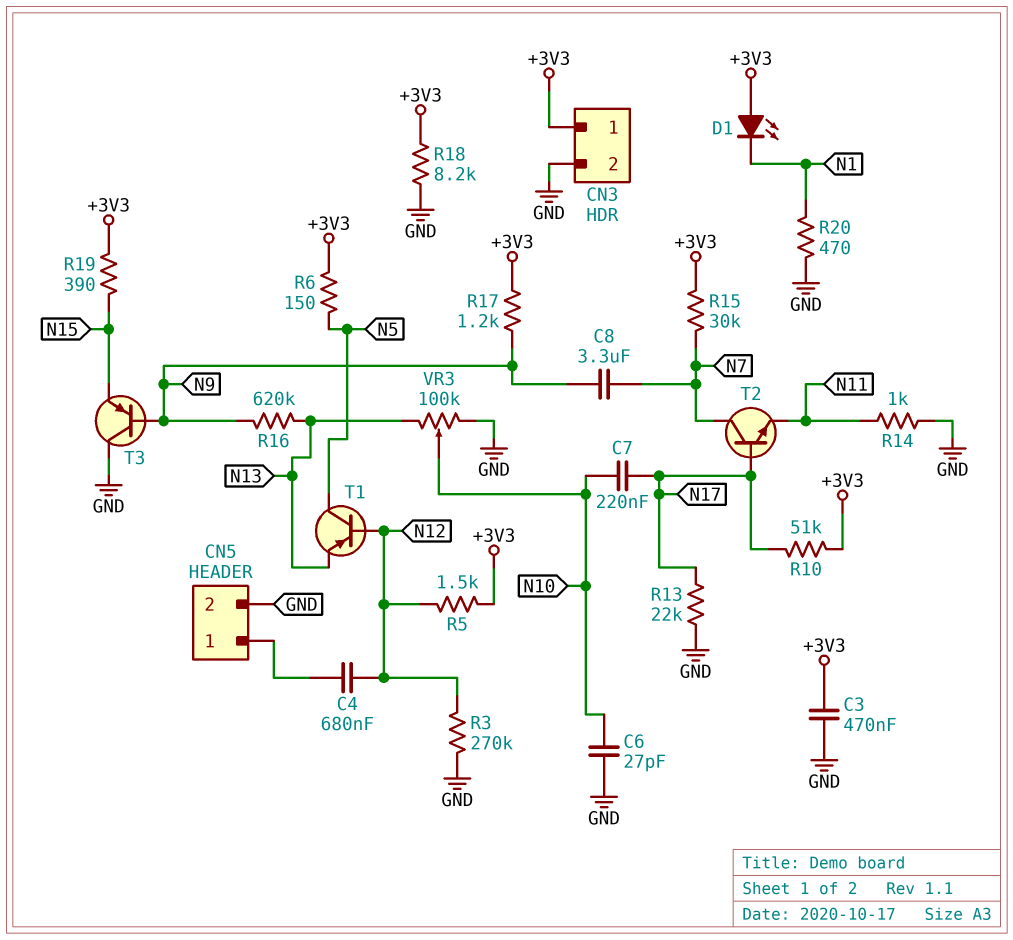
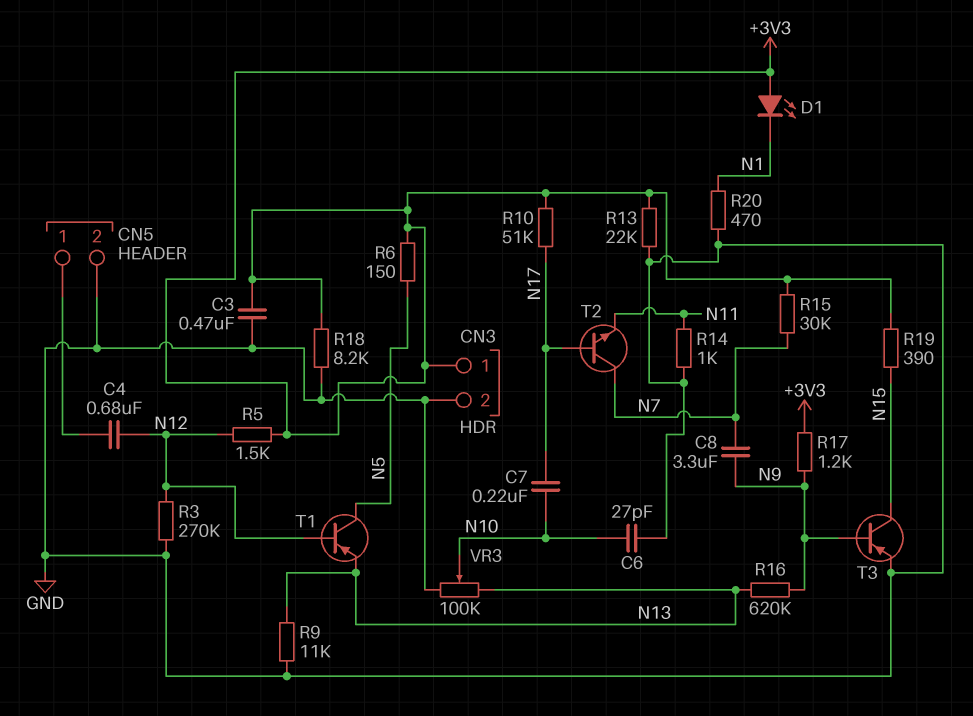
R9: none -> 11k (GND, N13)
R13: 22k (GND, N17) -> 22k (+3V3, GND)
T3: PNP (B N9, C GND, E N15) -> PNP (B N9, C N15, E GND)

